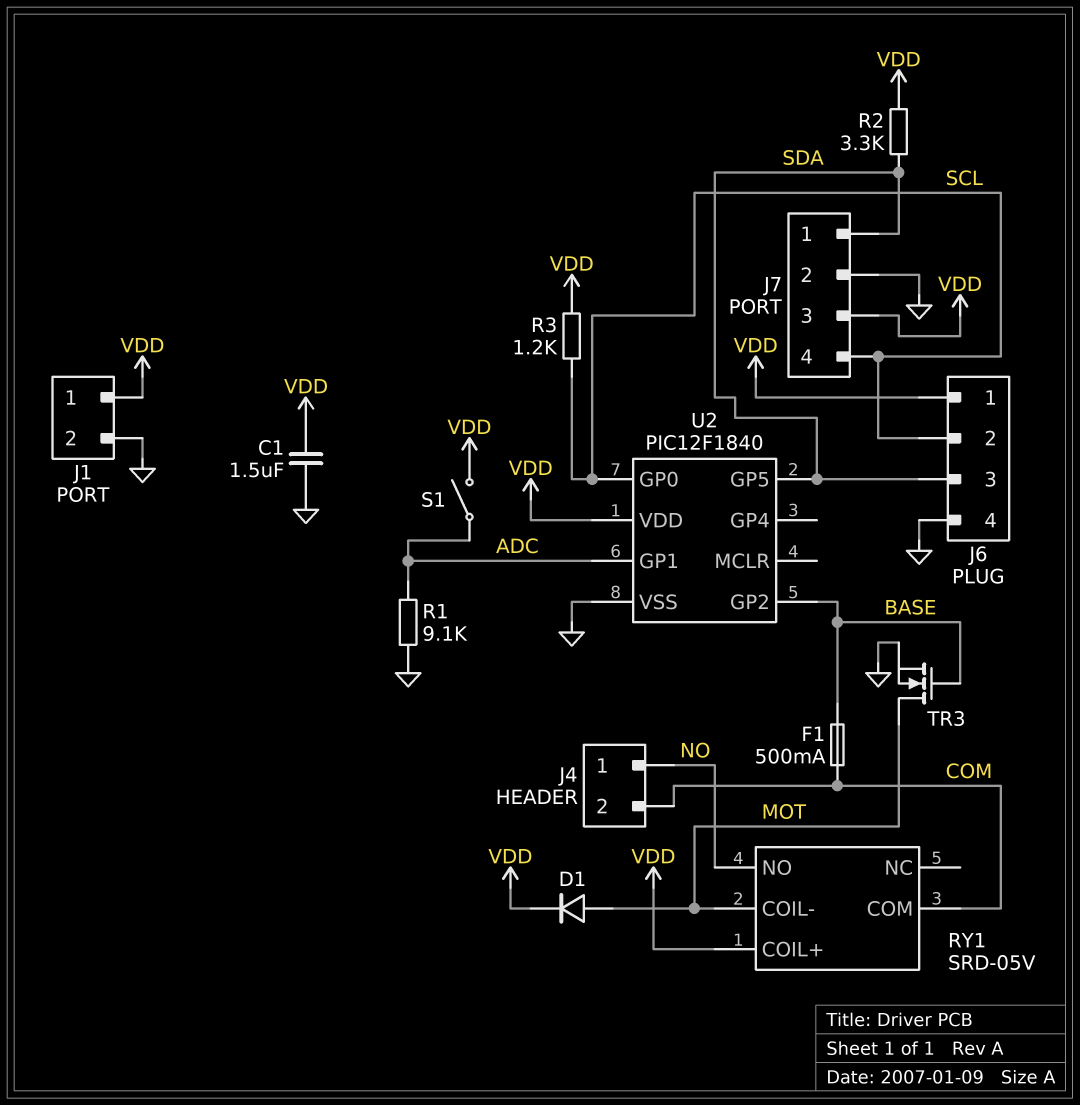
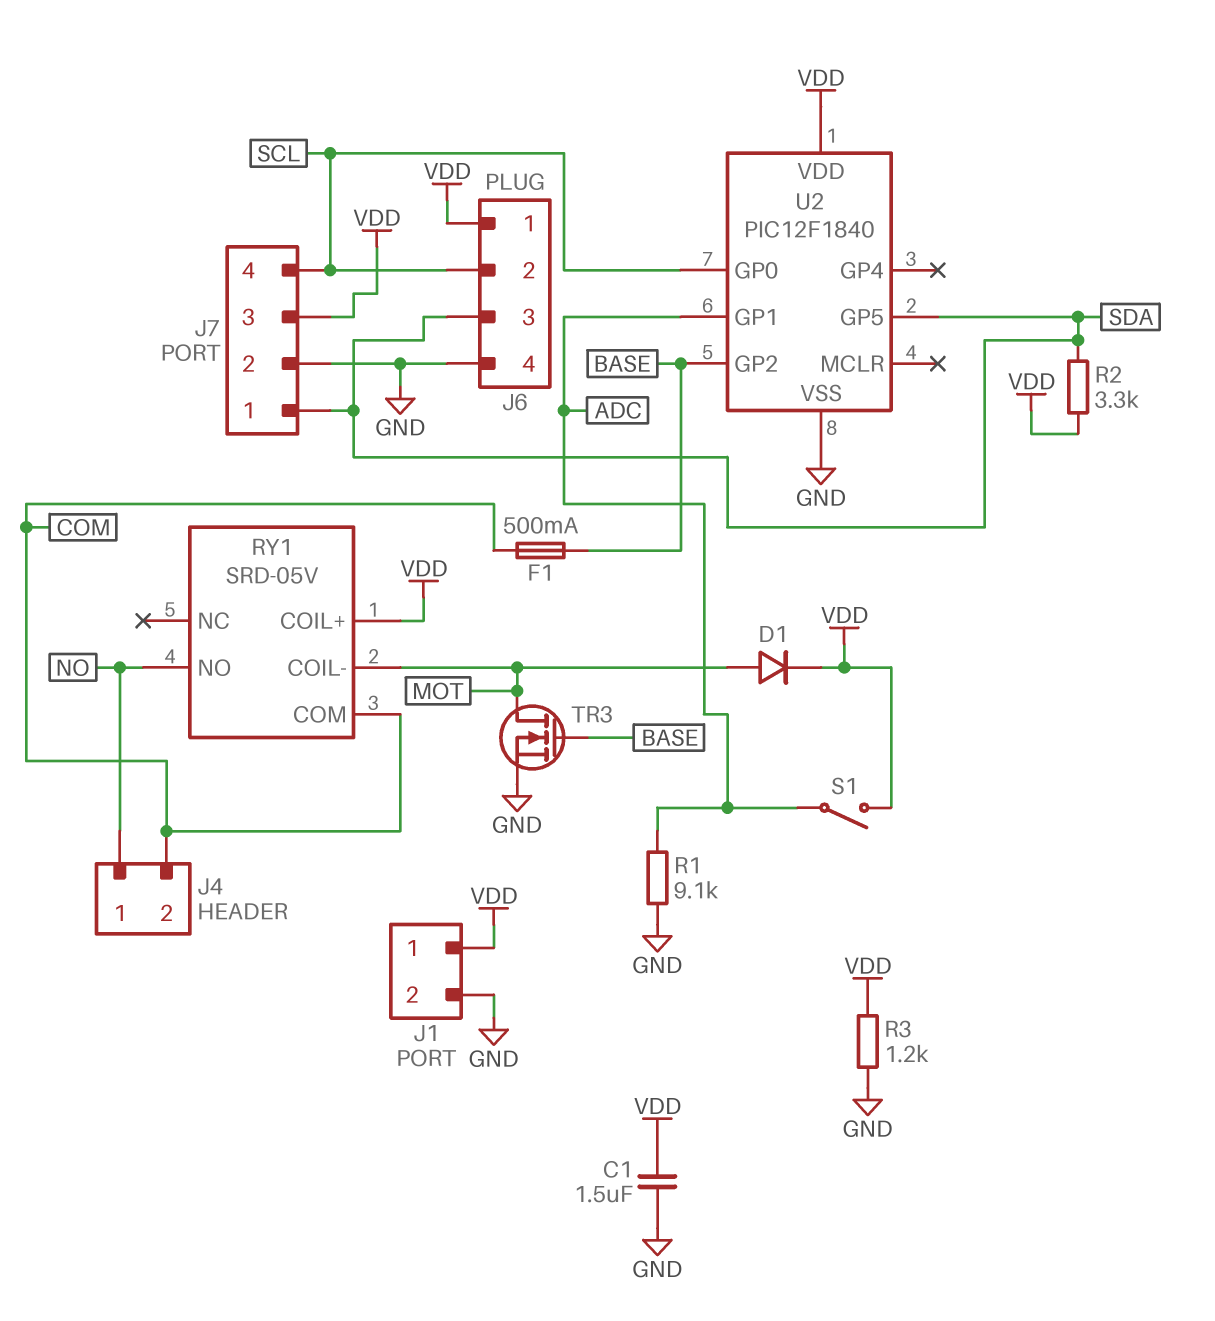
R3: 1.2k (SCL, VDD) -> 1.2k (GND, VDD)

